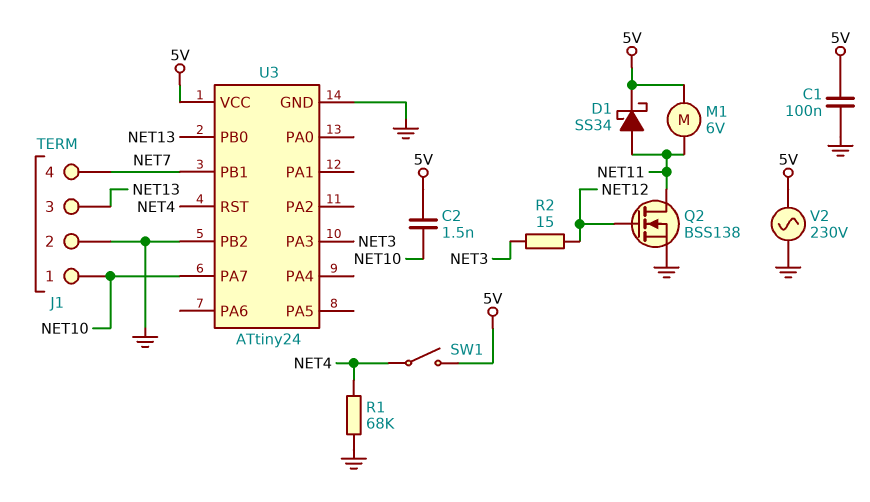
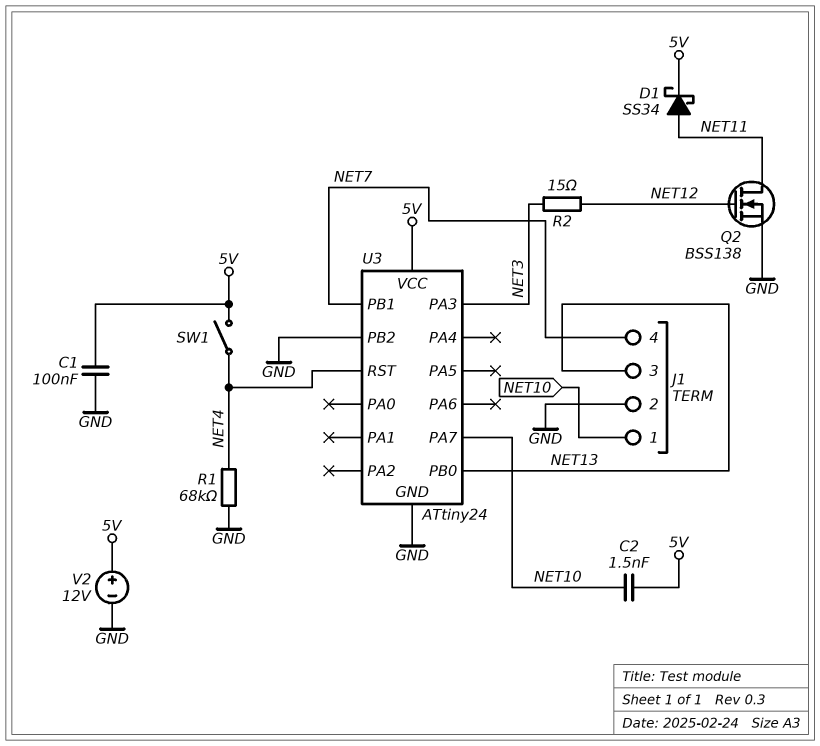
M1: motor 6V (5V, NET11) -> none
V2: AC 230V (5V, GND) -> 12V (plus 5V, minus GND)

